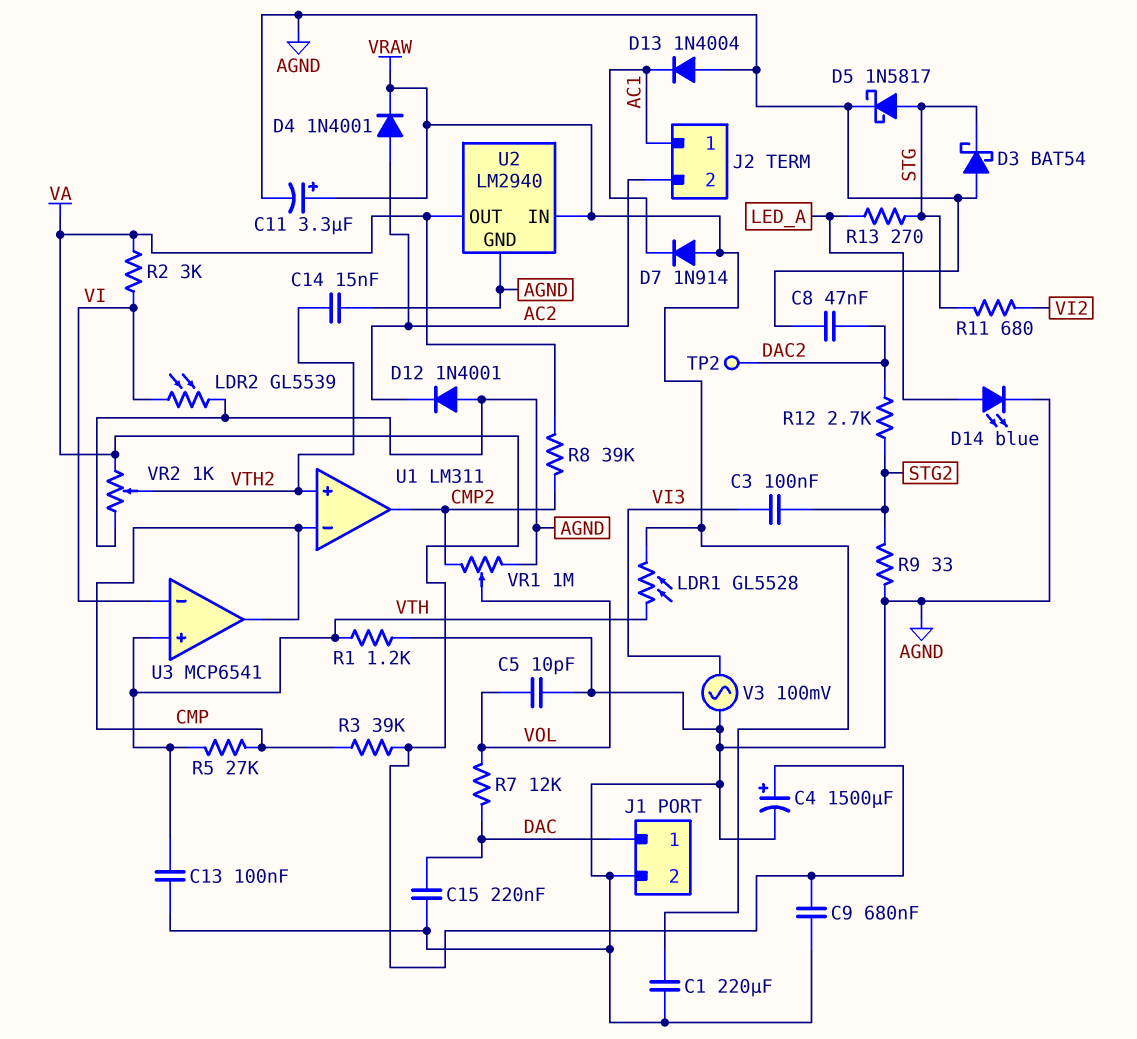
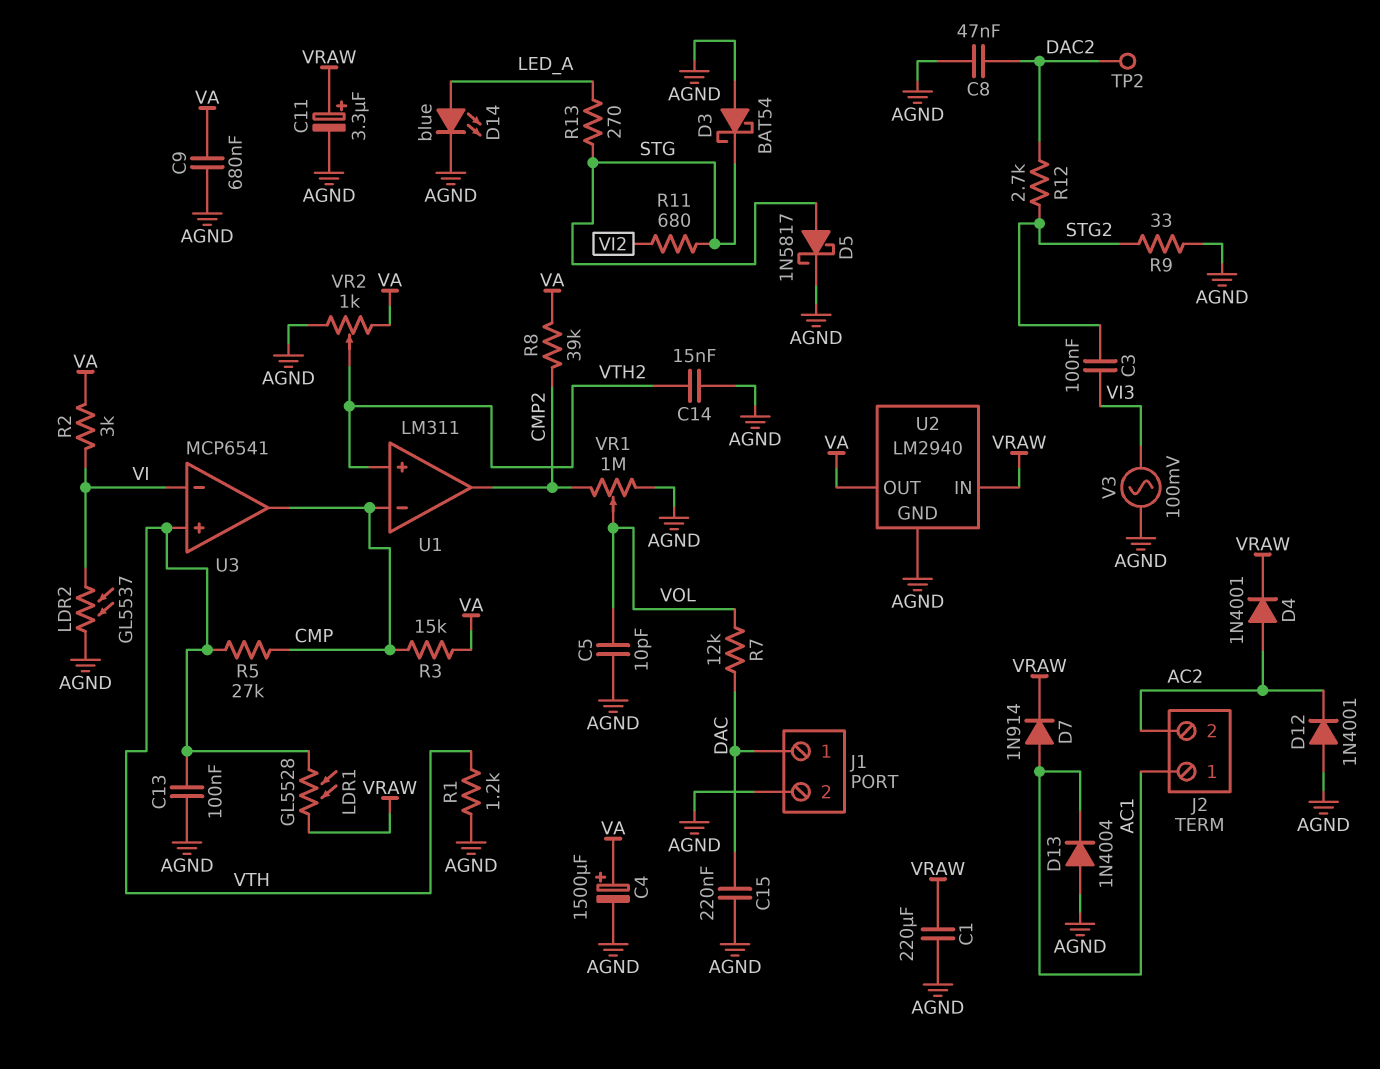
D7: diode 1N914 (A VRAW, K AC1) -> diode 1N914 (A AC1, K VRAW)
LDR2: GL5539 (AGND, VI) -> GL5537 (AGND, VI)
R3: 39k (CMP, VA) -> 15k (CMP, VA)

